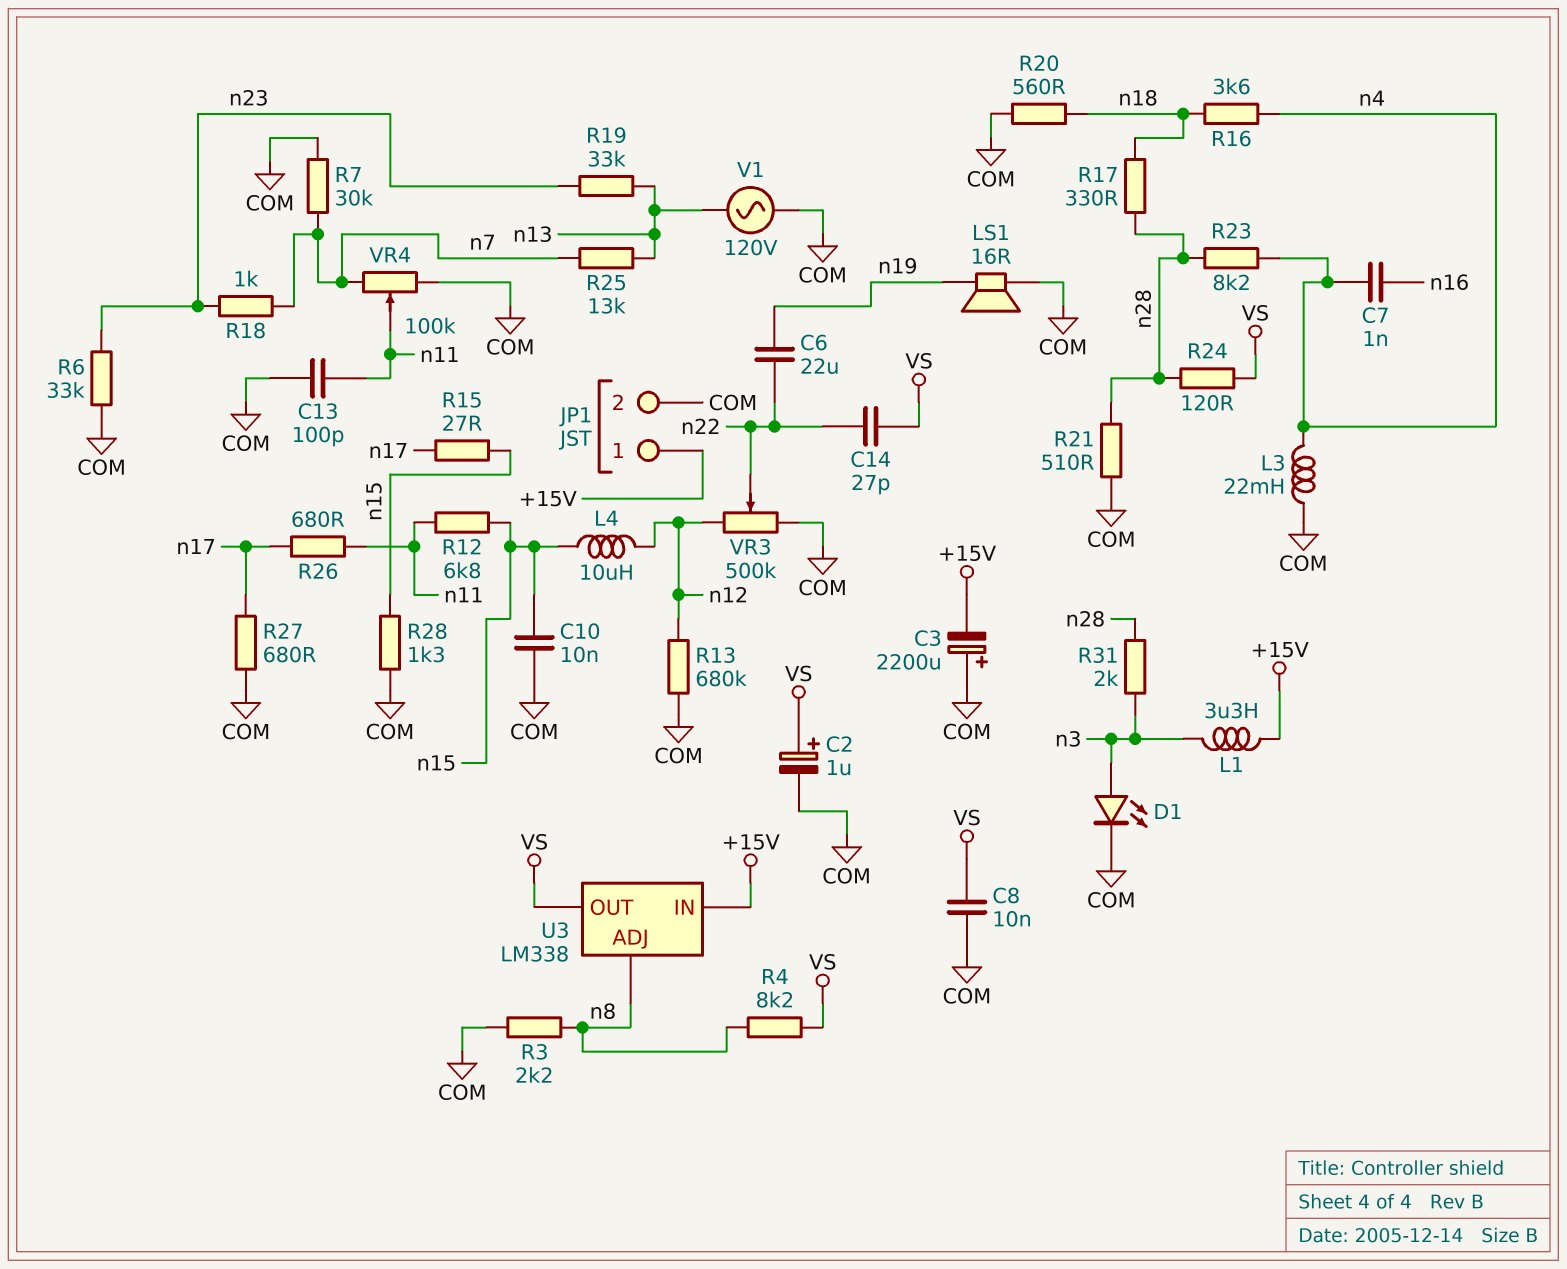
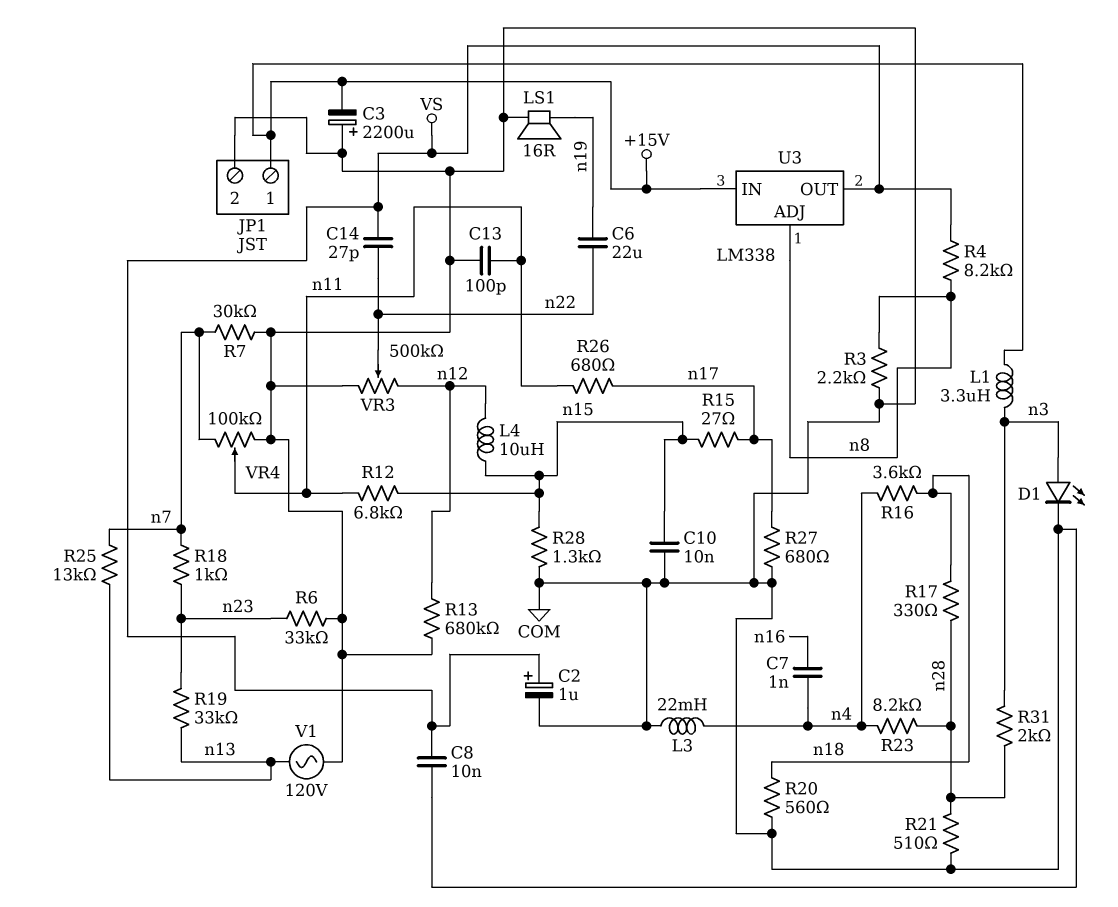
R24: 120 (VS, n28) -> none

